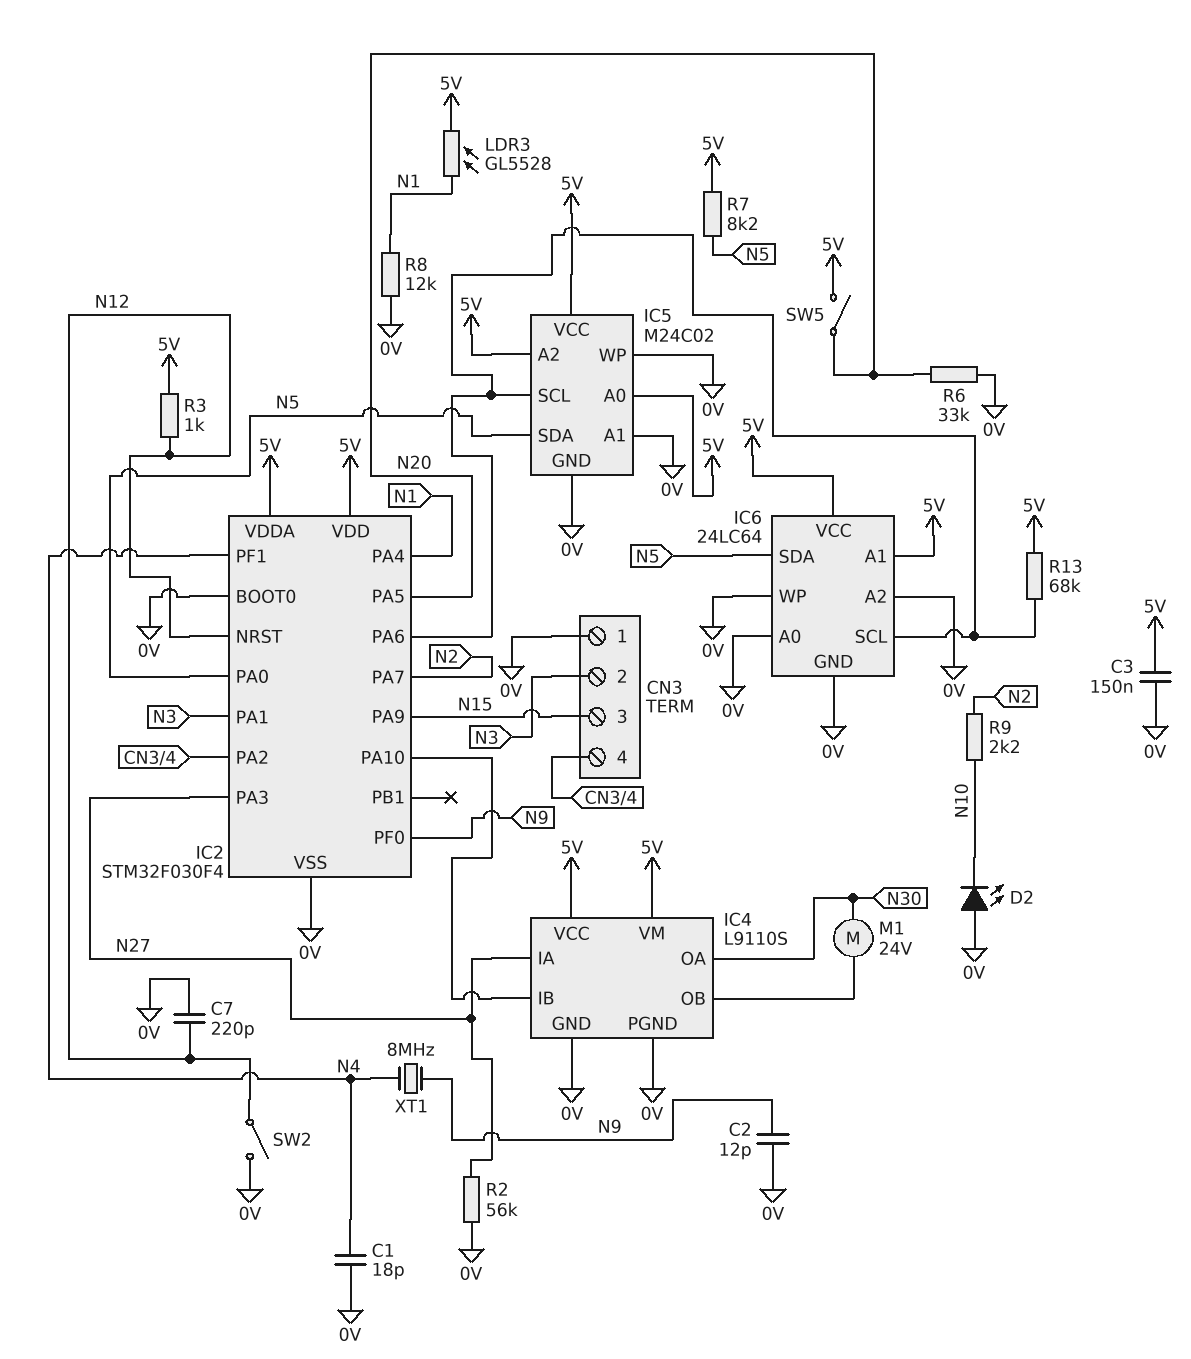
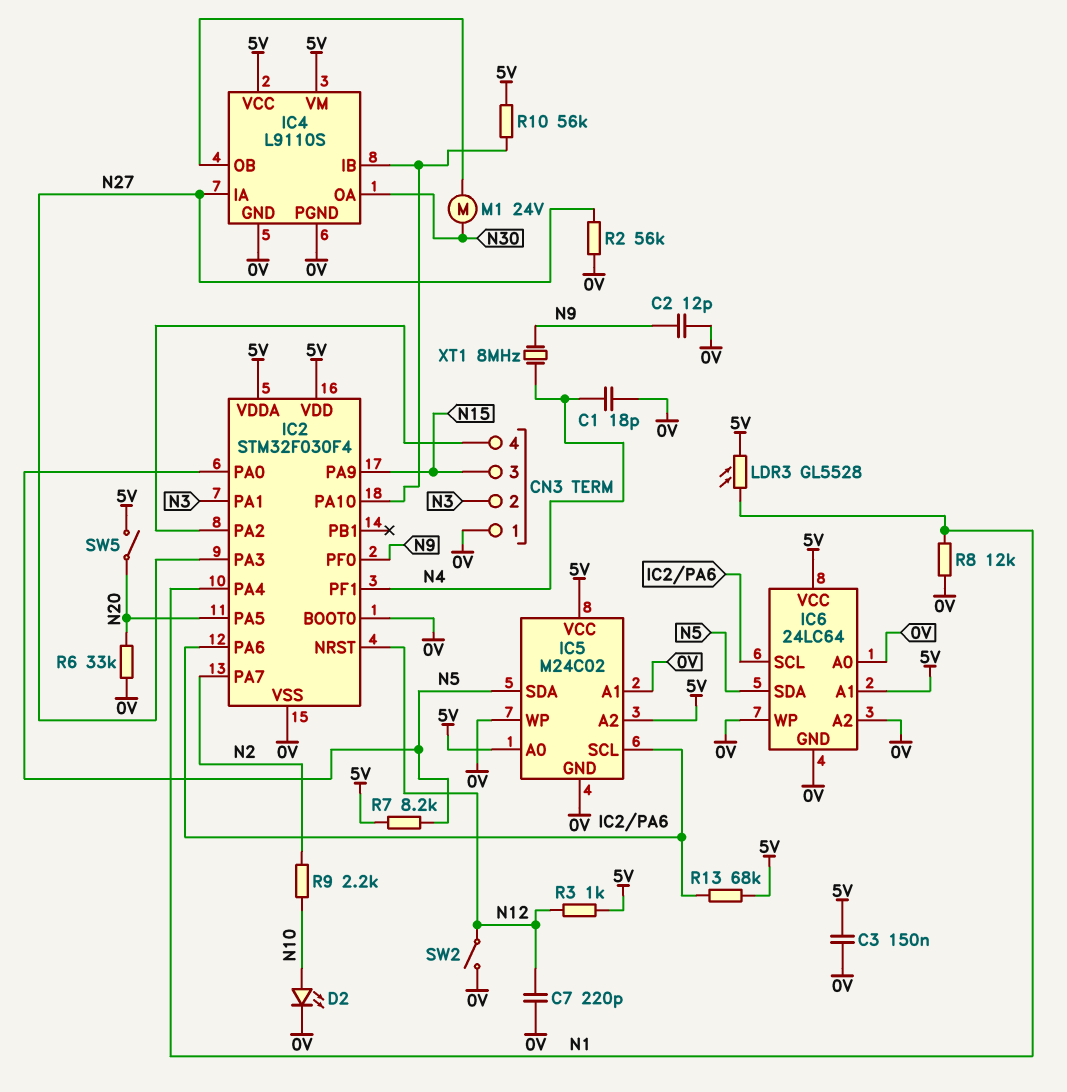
D2: LED (A 0V, K N10) -> LED (A N10, K 0V)
R10: none -> 56k (5V, IC2/PA10)

